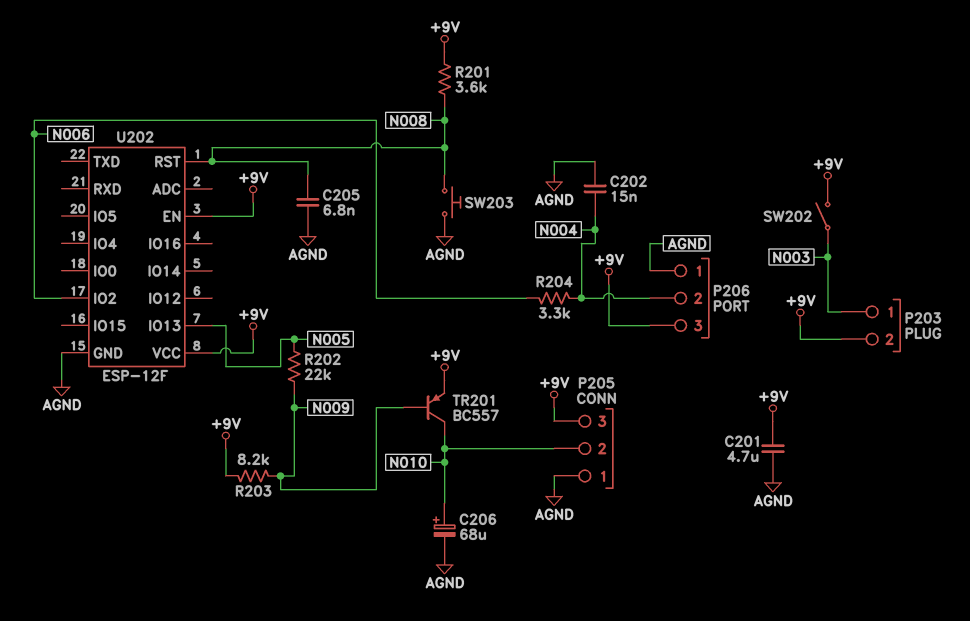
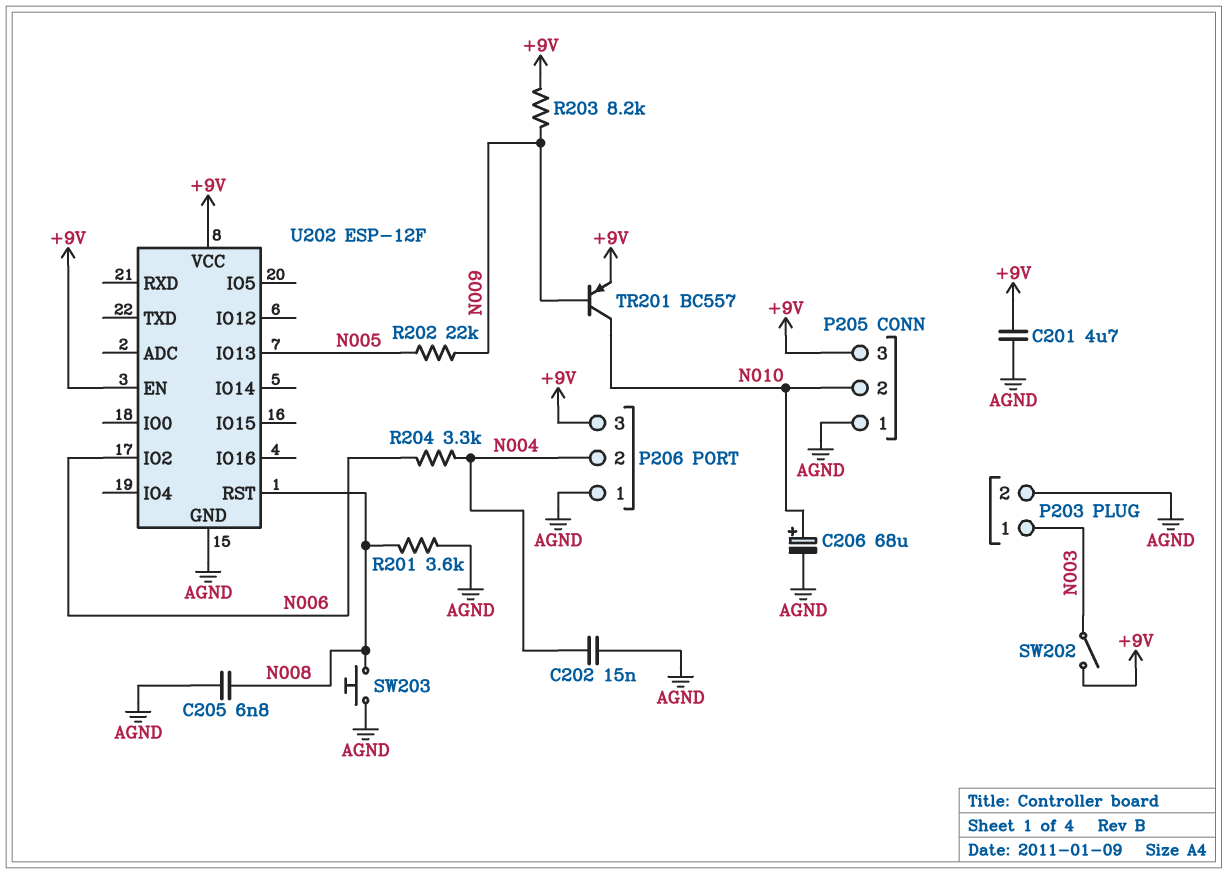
P203 pin 2: +9V -> AGND
R201: 3.6k (+9V, N008) -> 3.6k (AGND, N008)

